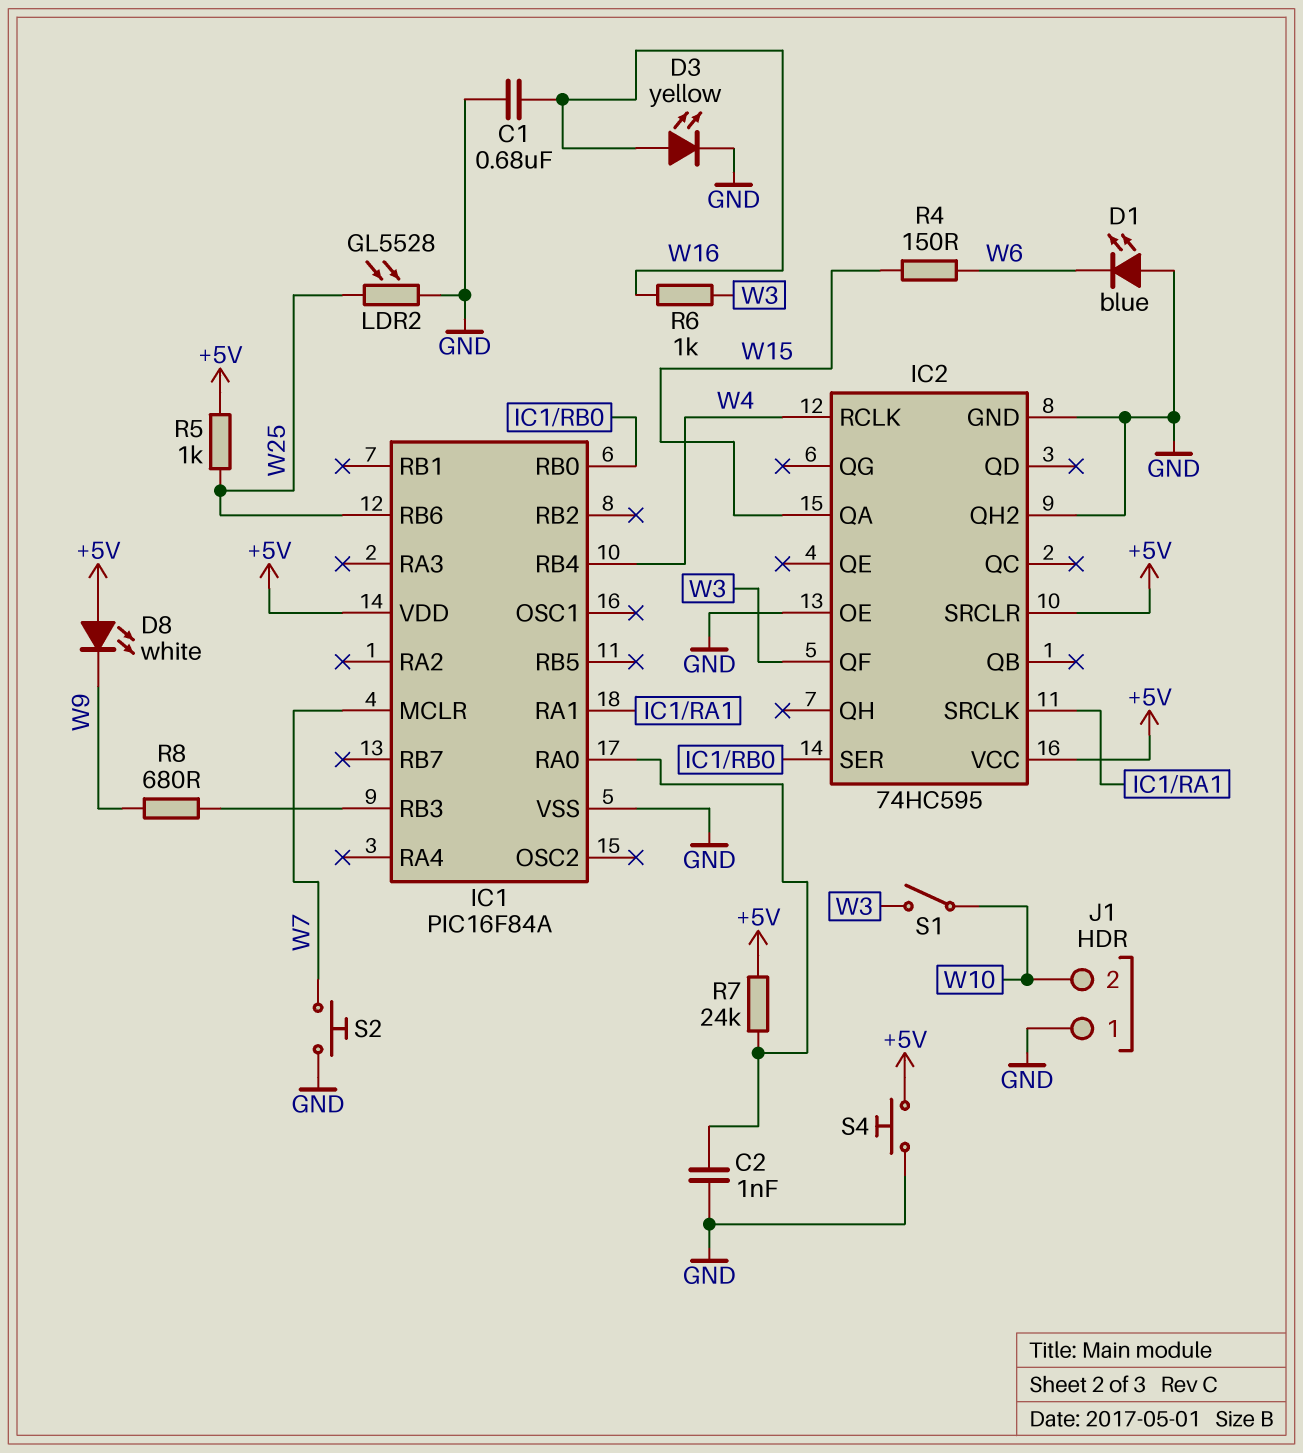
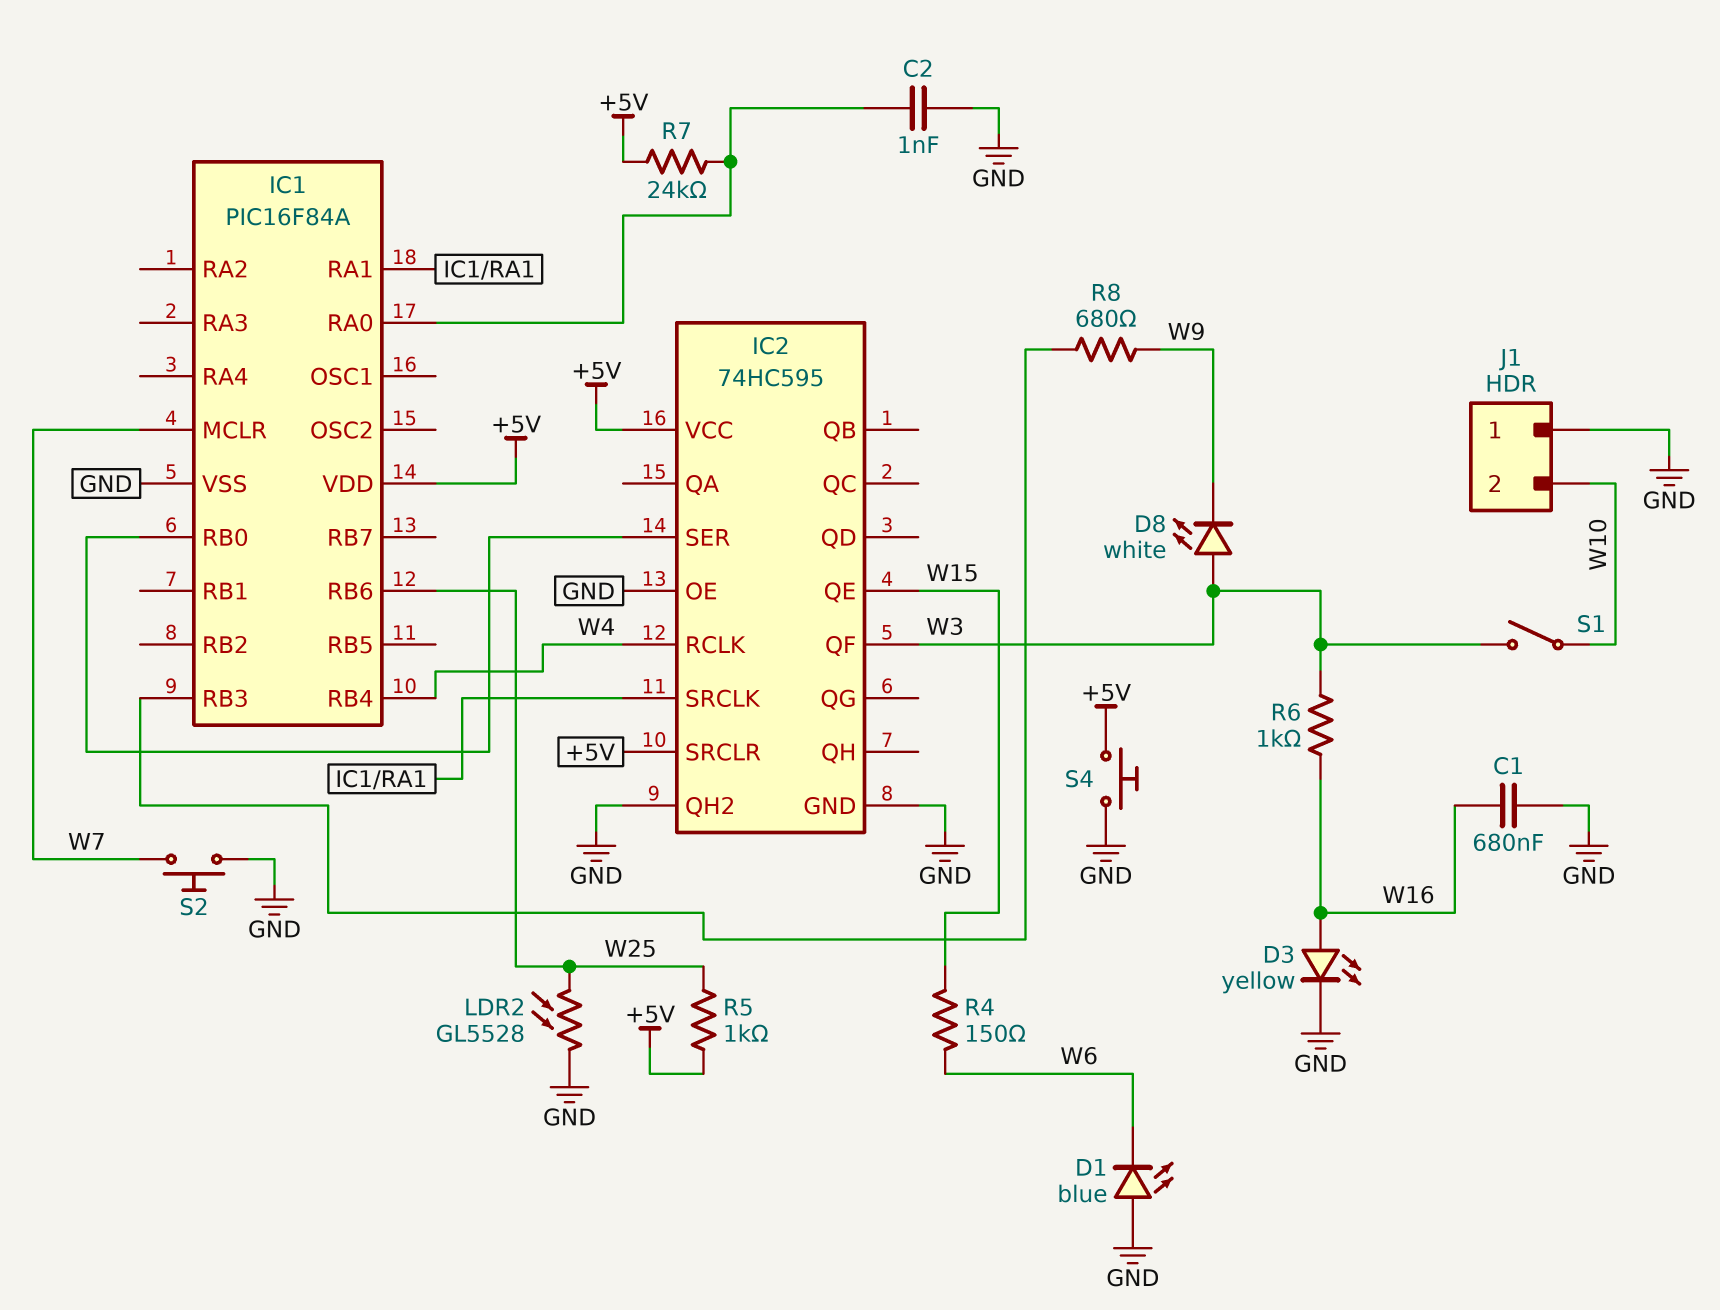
D8: LED white (A +5V, K W9) -> LED white (A W3, K W9)
IC2 pin QA: W15 -> none
IC2 pin QE: none -> W15

